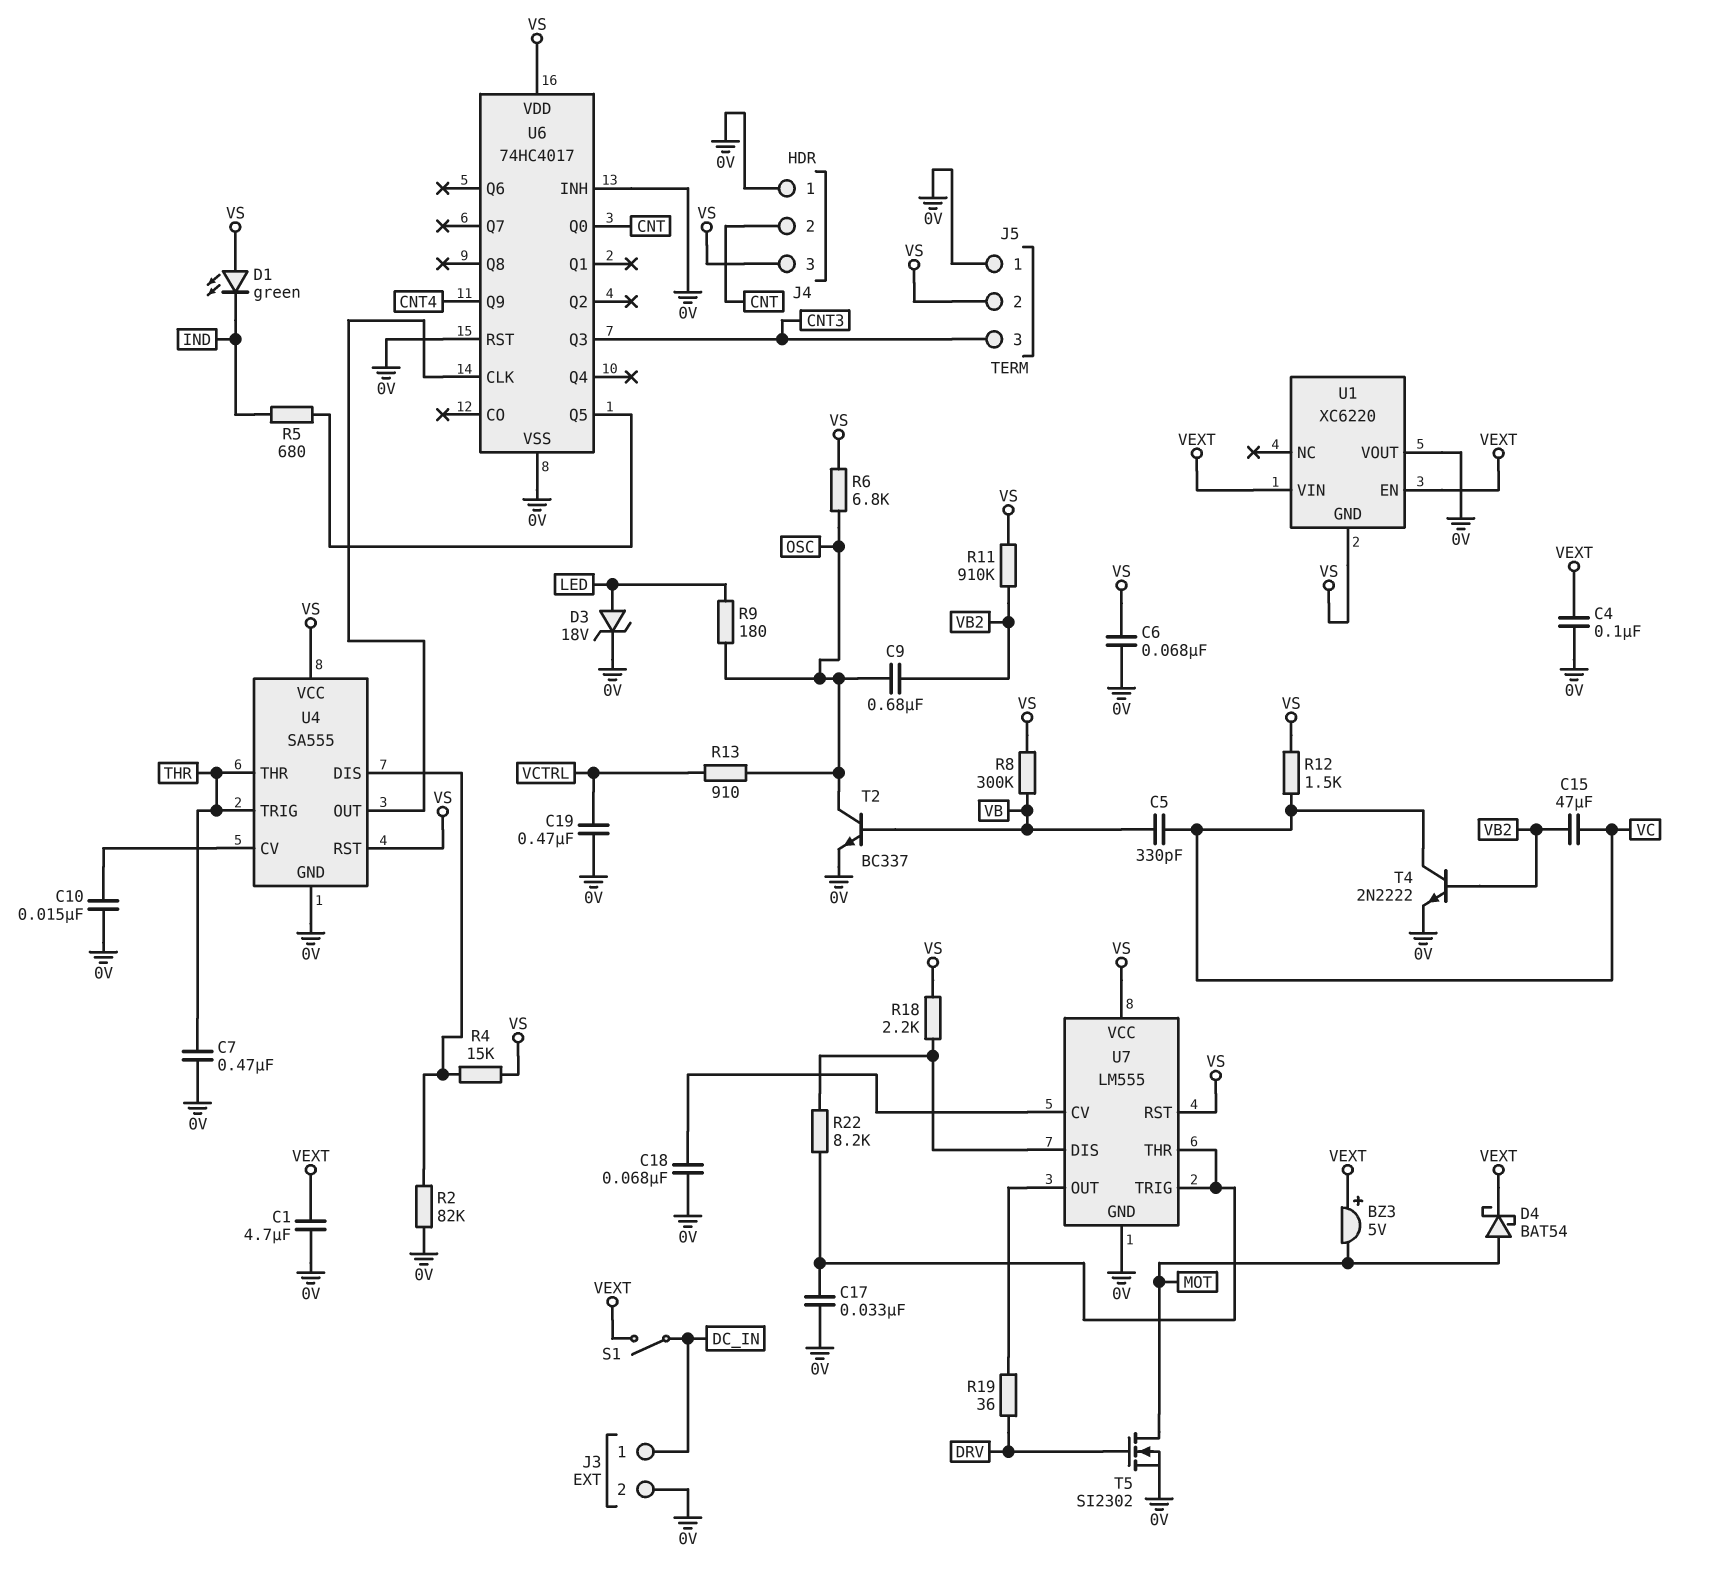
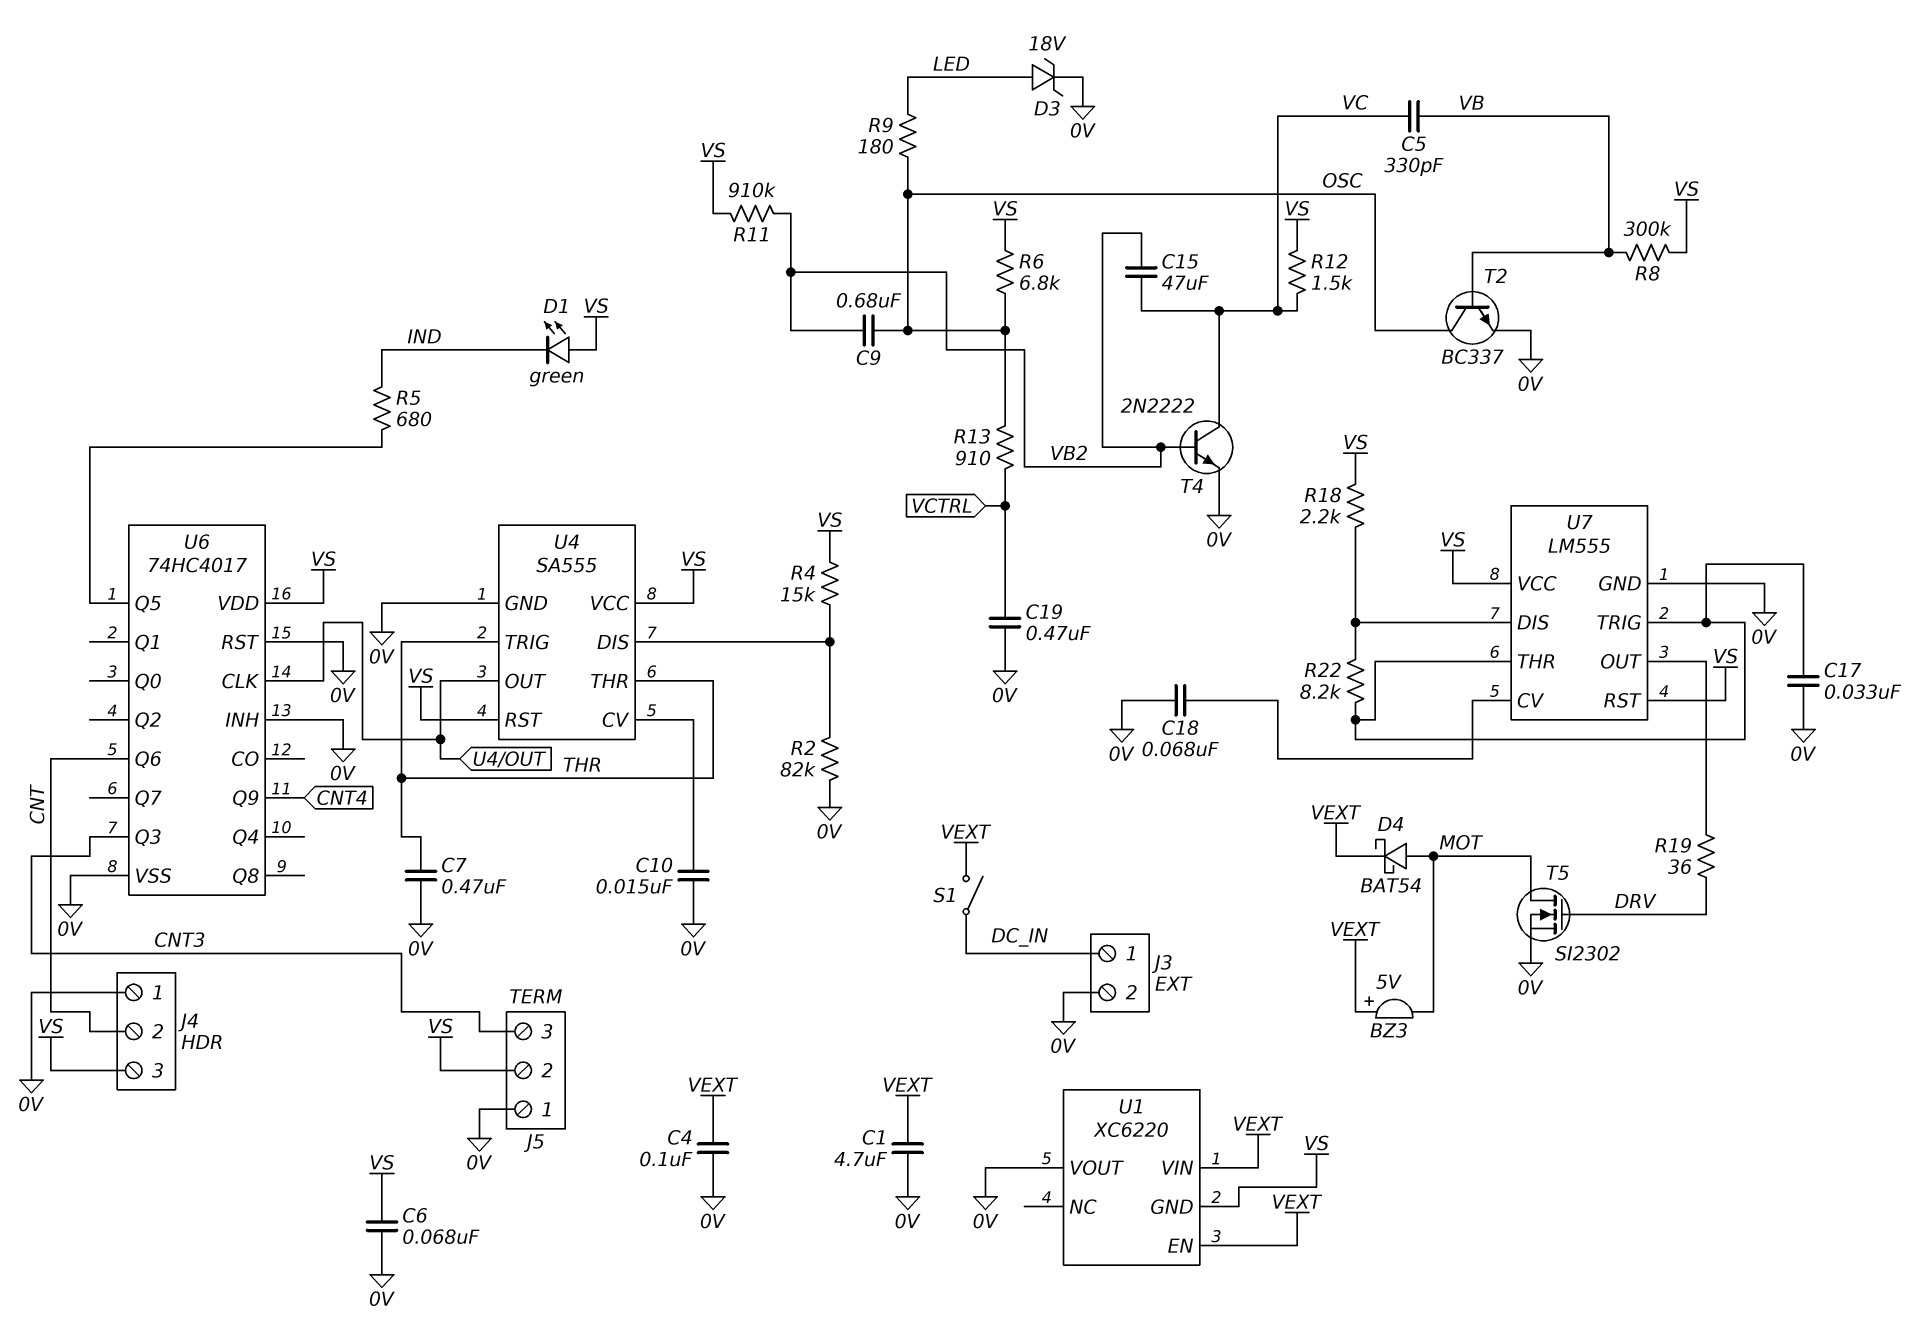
U6 pin Q0: CNT -> none
U6 pin Q6: none -> CNT

